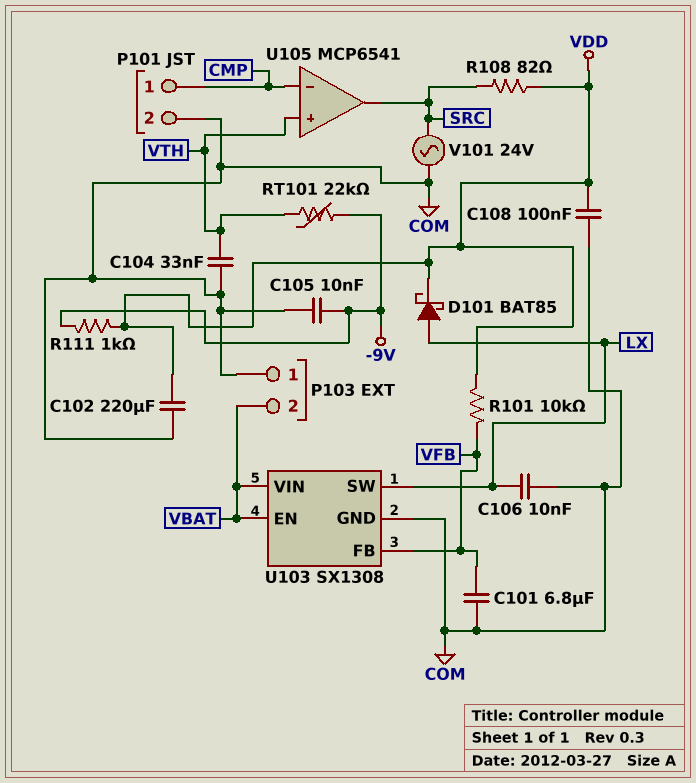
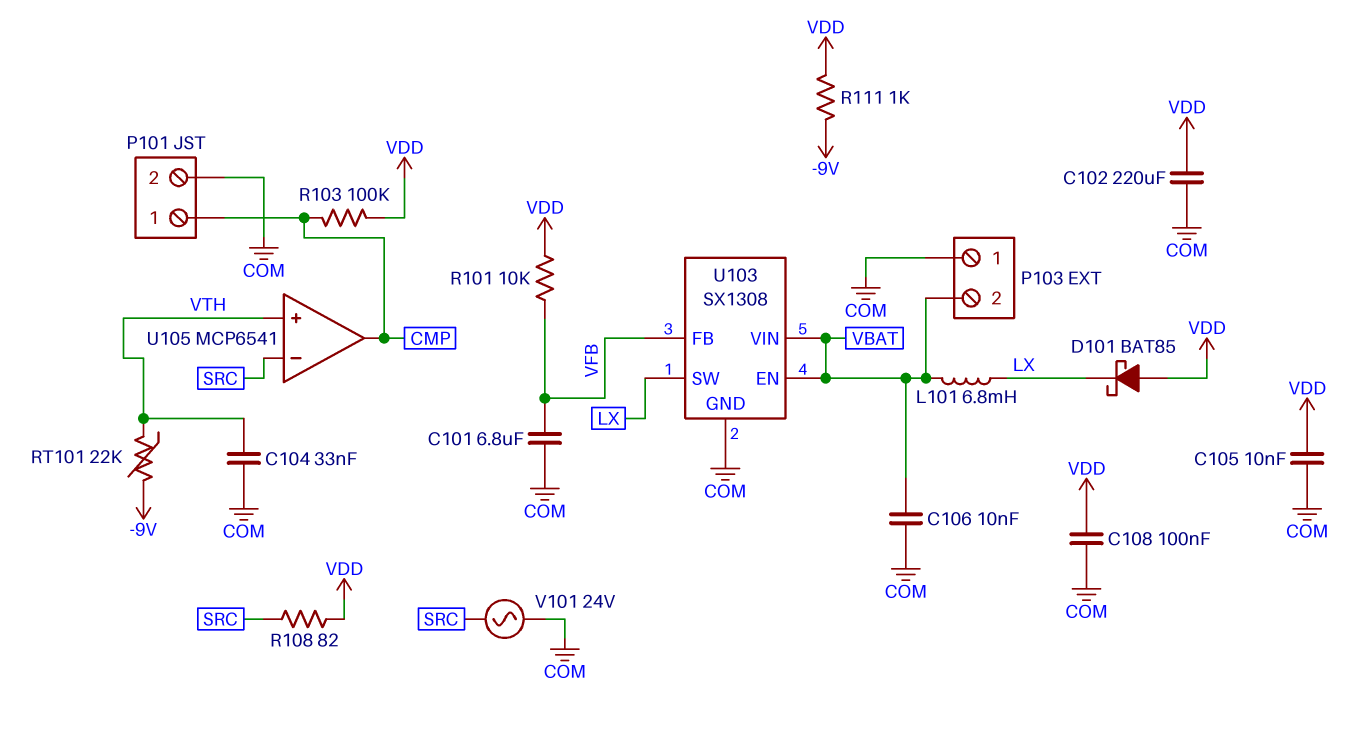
C105: 10nF (-9V, COM) -> 10nF (COM, VDD)
C106: 10nF (COM, LX) -> 10nF (COM, VBAT)
D101: schottky BAT85 (A LX, K VDD) -> schottky BAT85 (A VDD, K LX)
L101: none -> 6.8mH (LX, VBAT)
R103: none -> 100k (CMP, VDD)
U105 pin in-: CMP -> SRC
U105 pin out: SRC -> CMP

